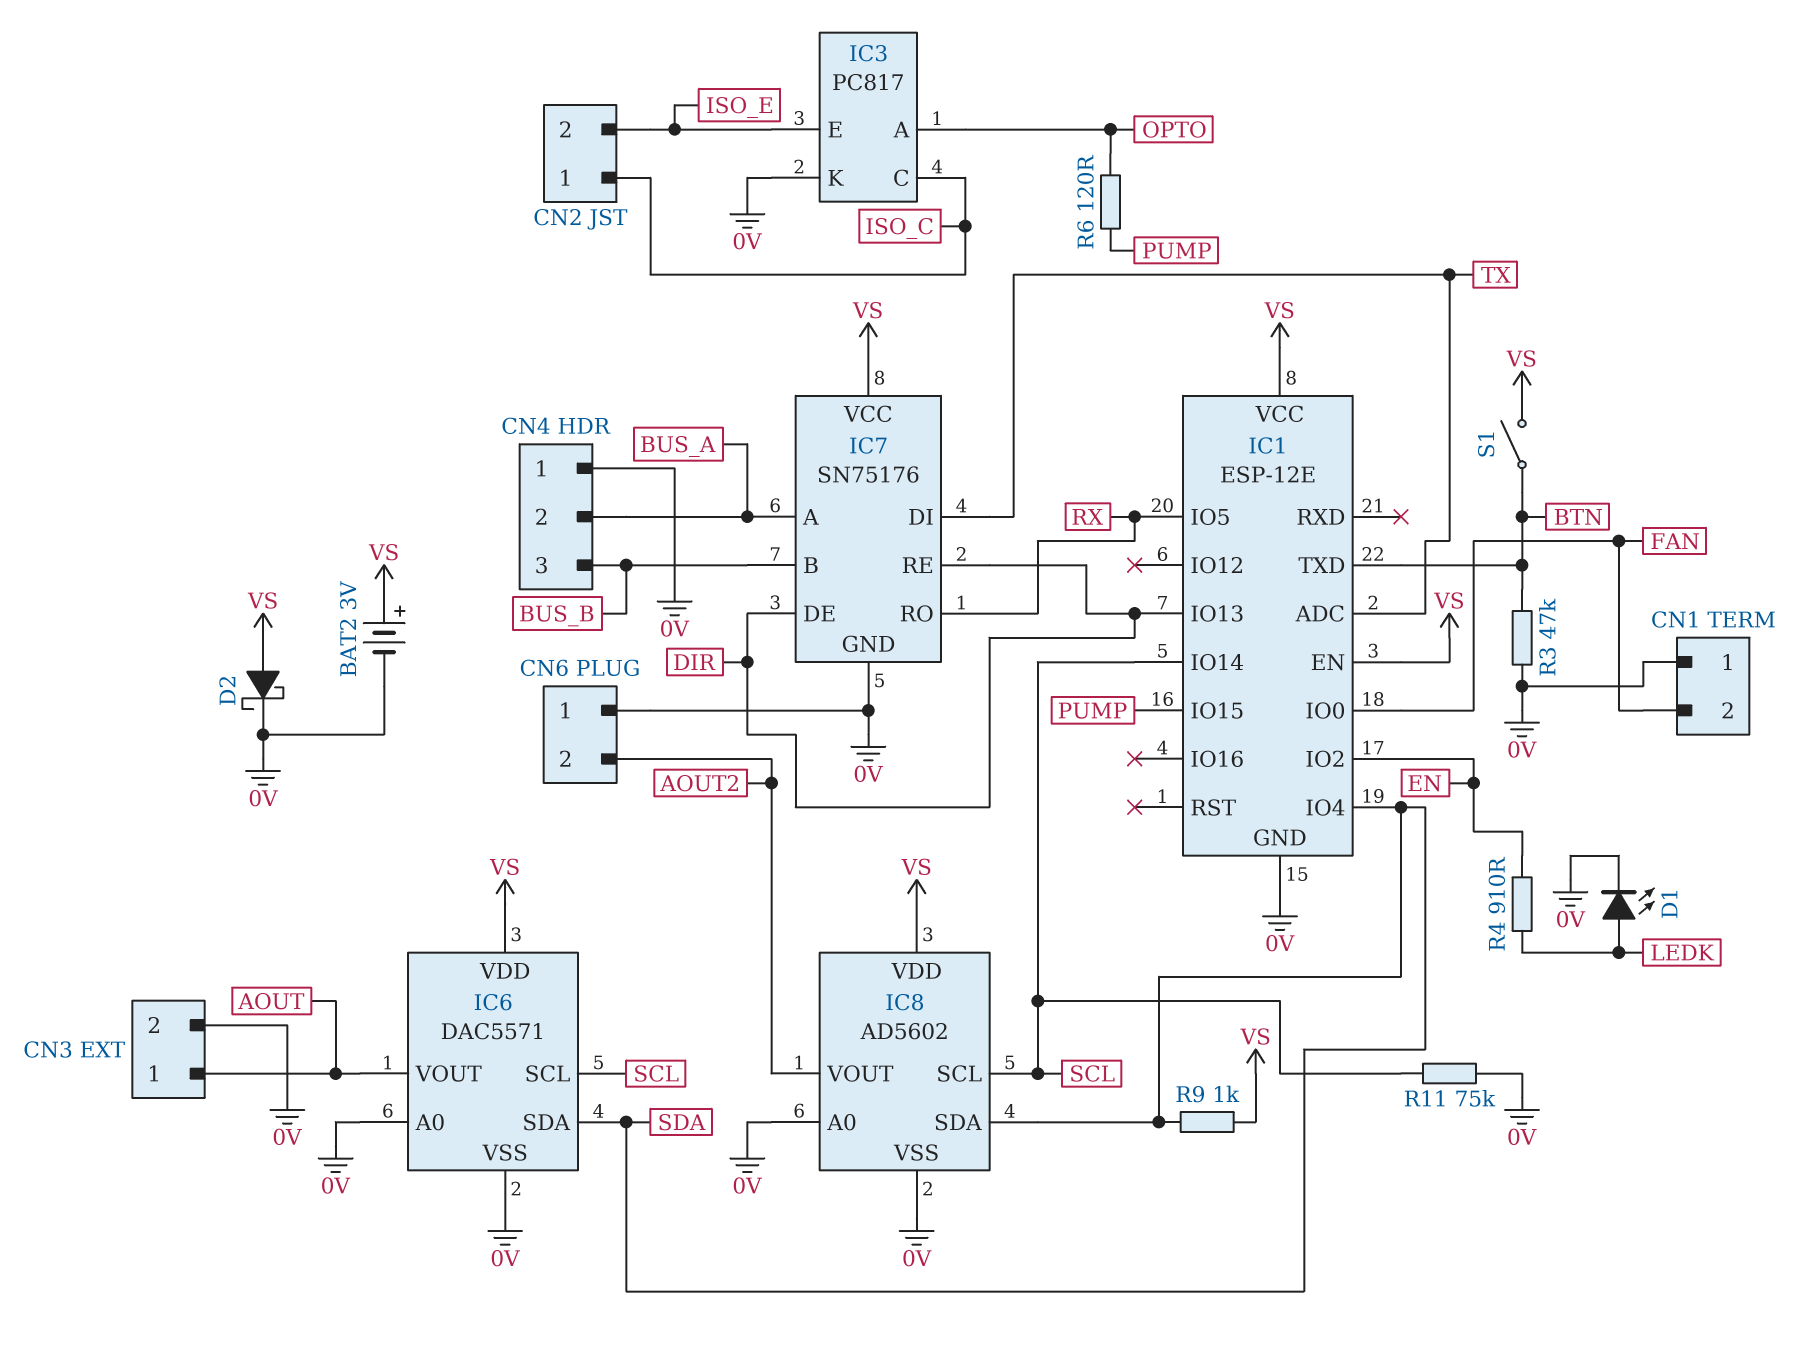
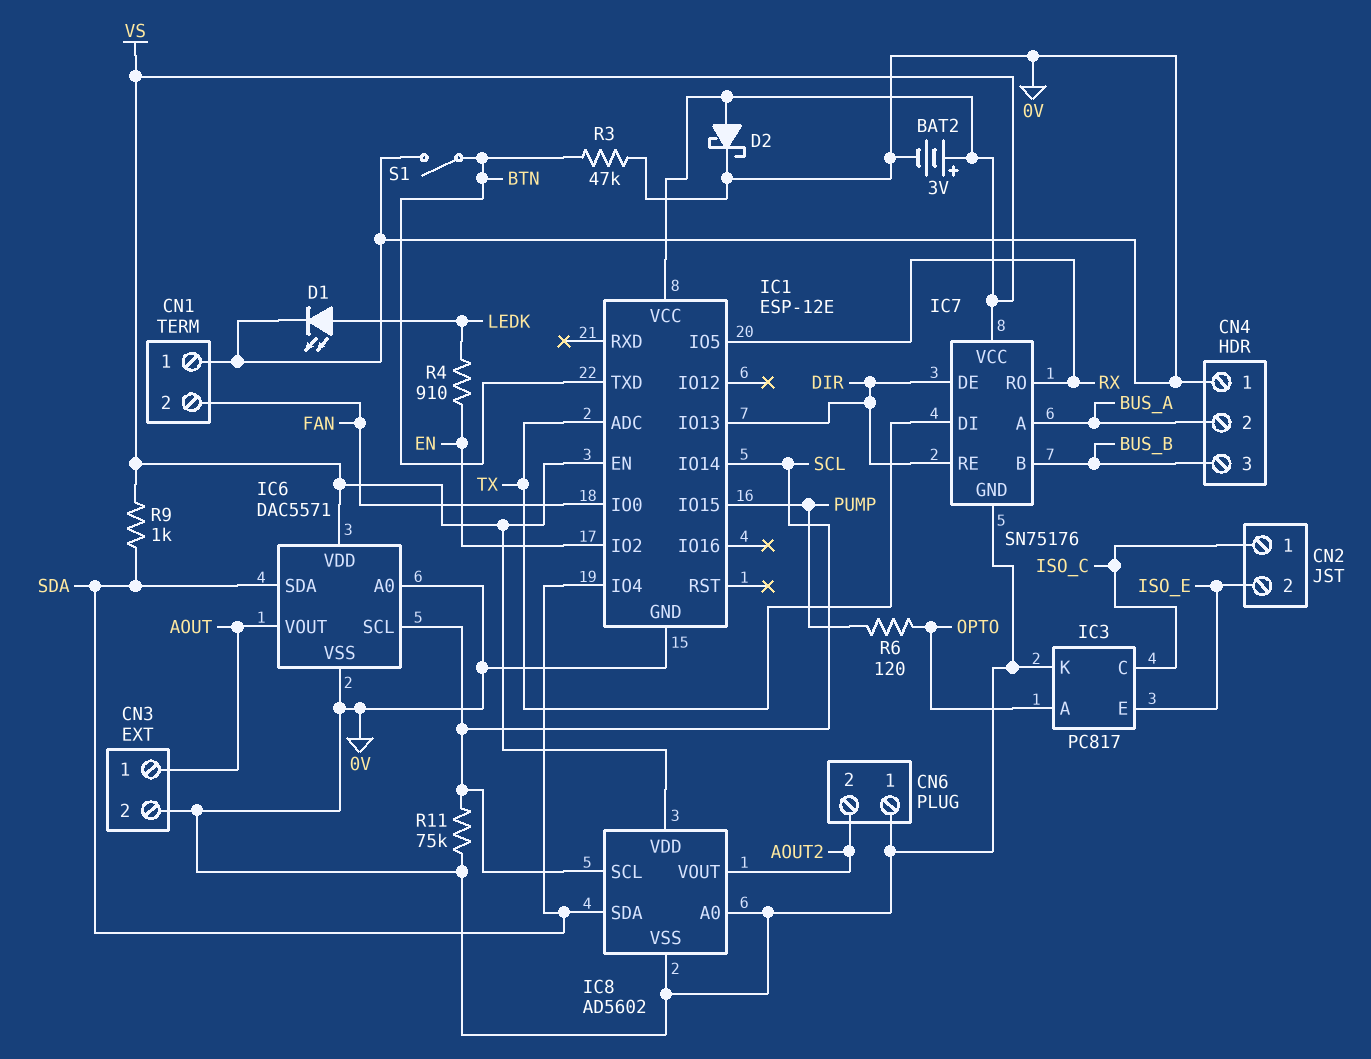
S1: switch (BTN, VS) -> switch (0V, BTN)

